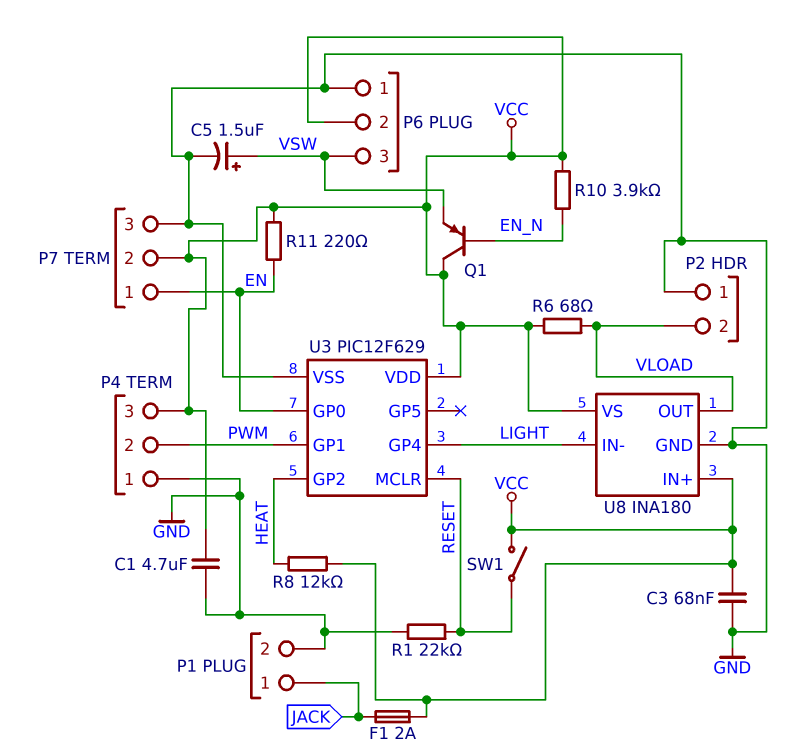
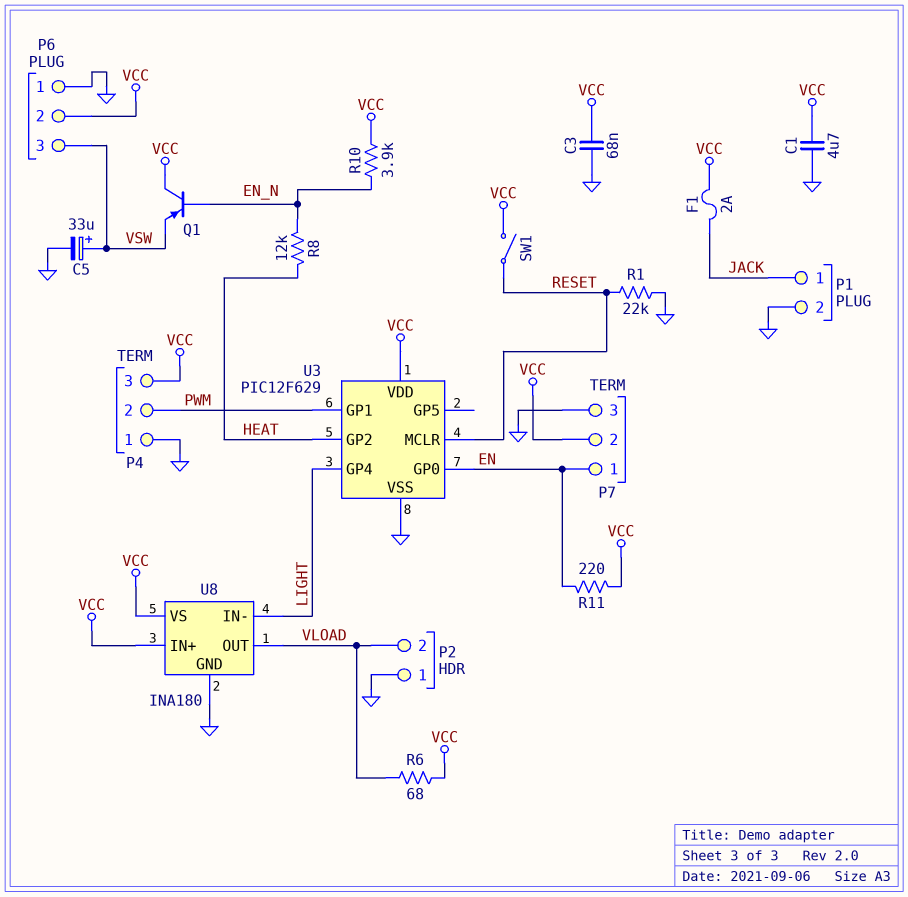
C5: 1.5uF (plus VSW, minus GND) -> 33uF (plus VSW, minus GND)
R8: 12k (HEAT, VCC) -> 12k (EN_N, HEAT)

